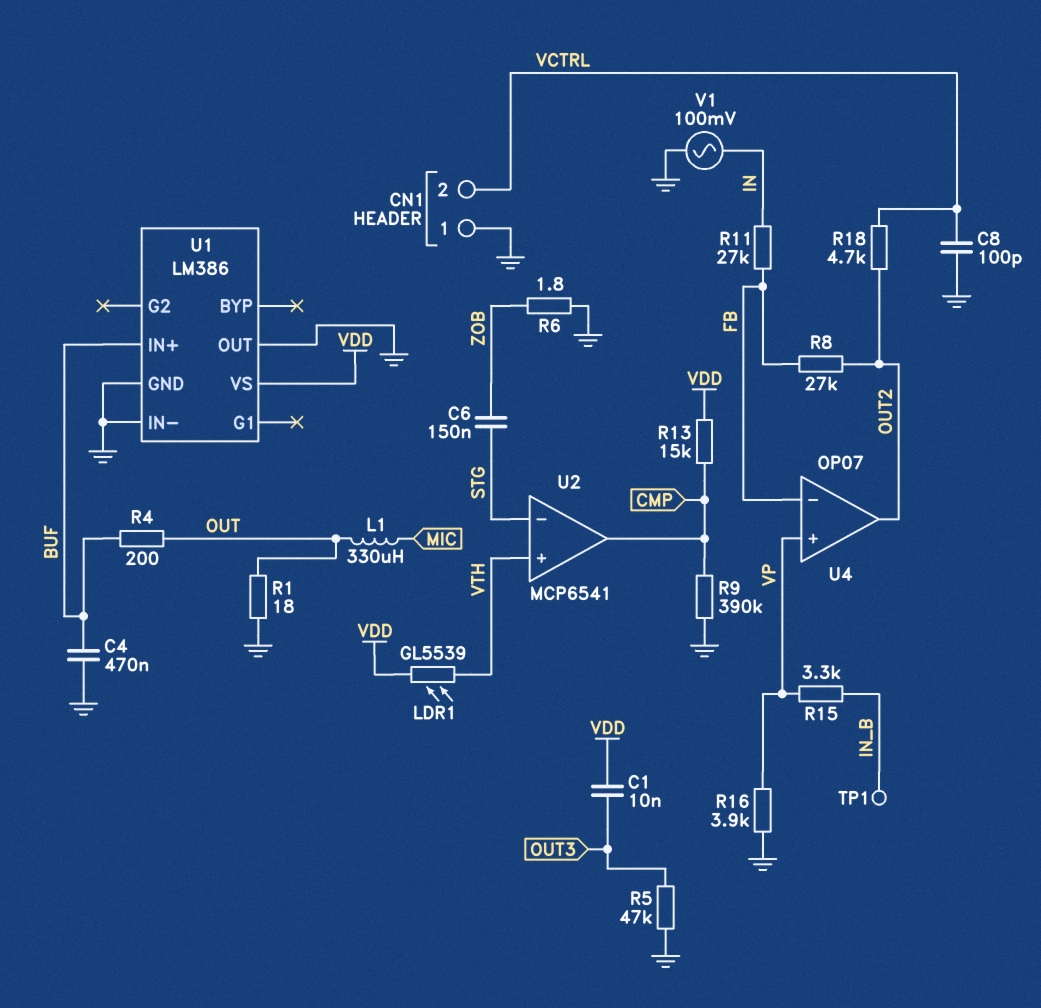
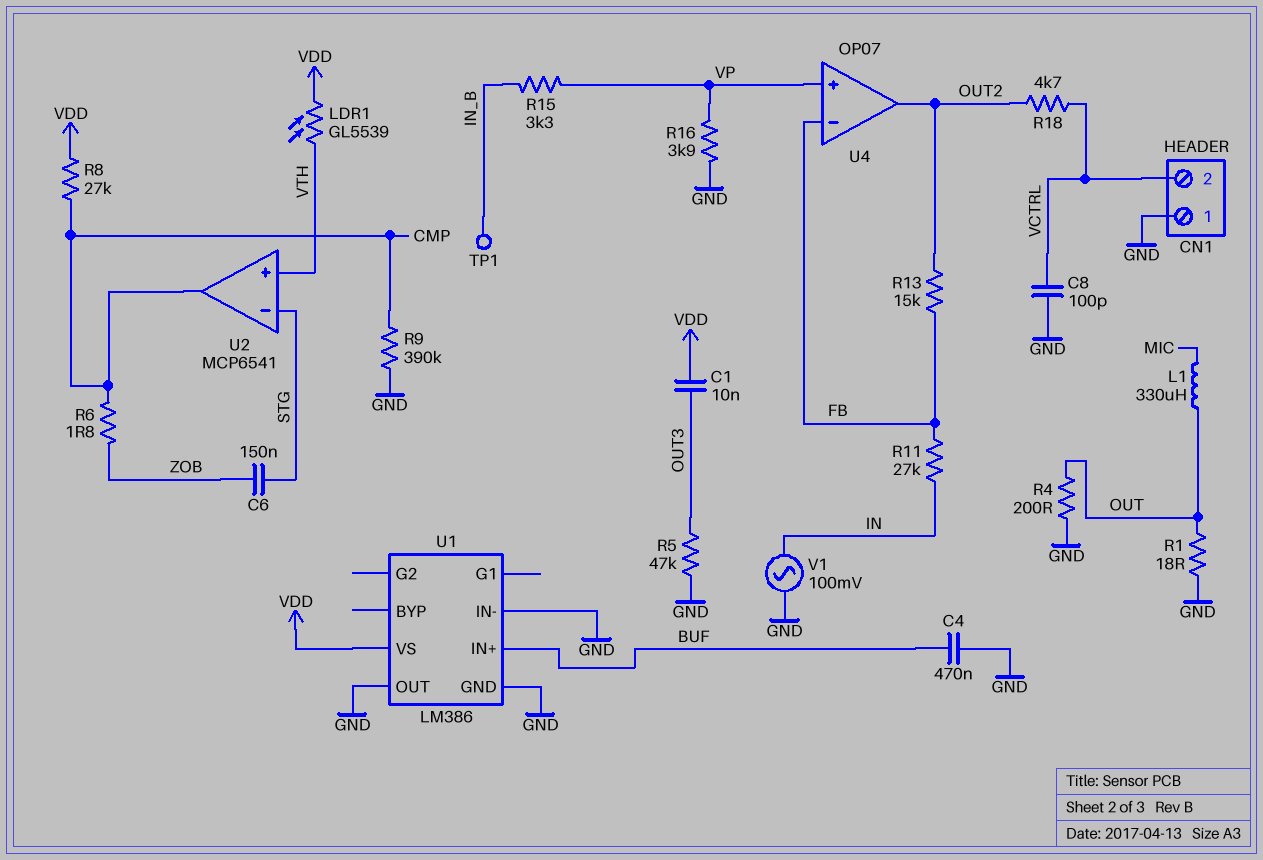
R4: 200 (BUF, OUT) -> 200 (GND, OUT)
R6: 1.8 (GND, ZOB) -> 1.8 (CMP, ZOB)
R8: 27k (FB, OUT2) -> 27k (CMP, VDD)
R13: 15k (CMP, VDD) -> 15k (FB, OUT2)

